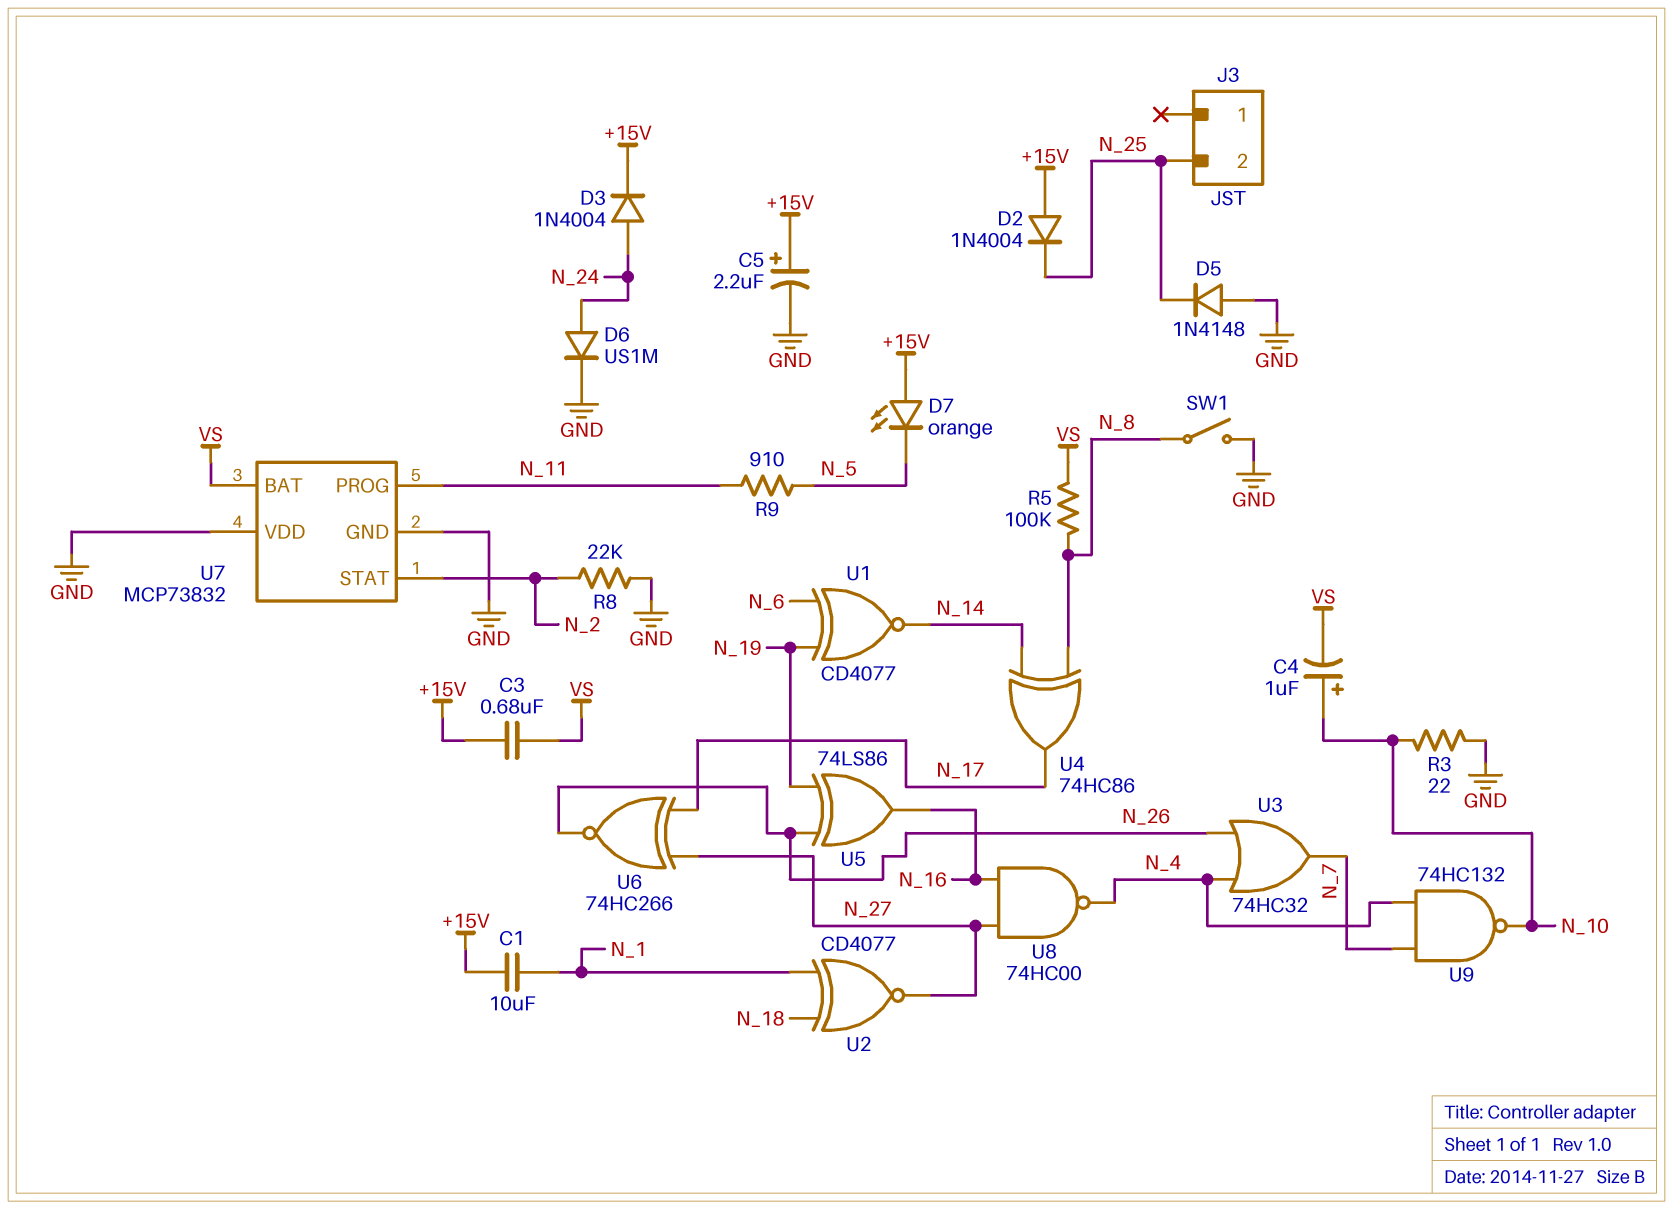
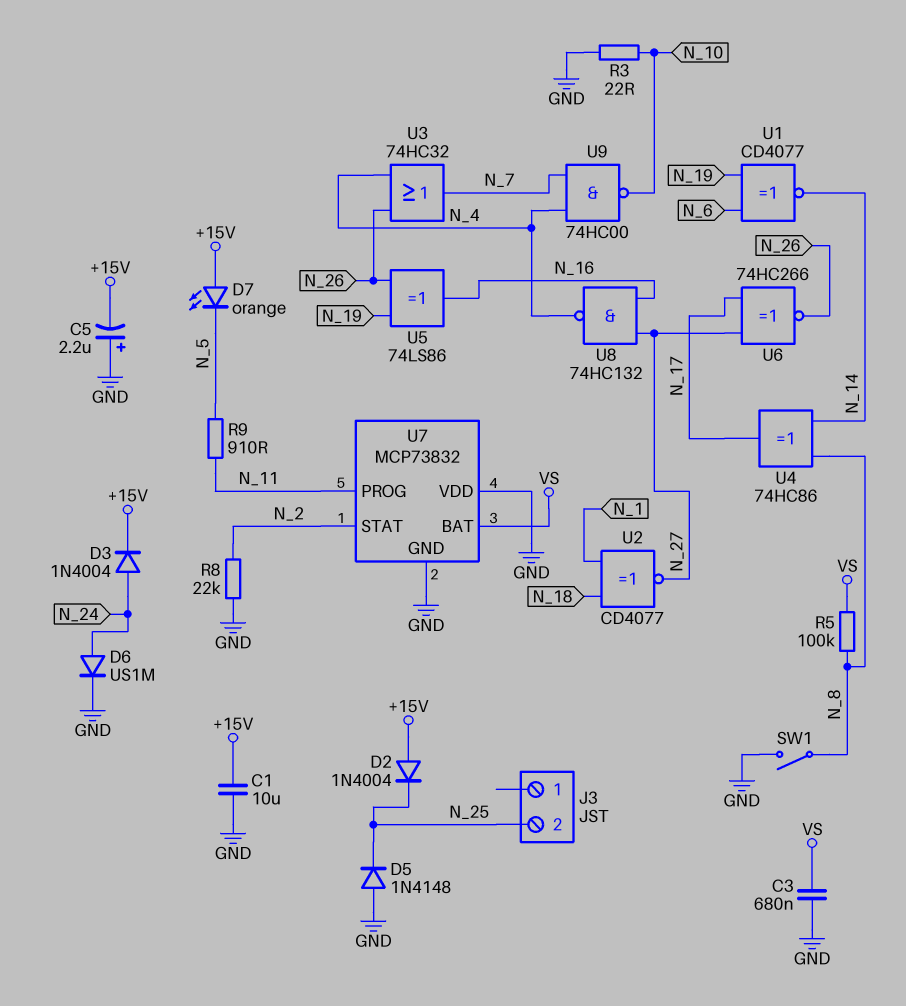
C1: 10uF (+15V, N_1) -> 10uF (+15V, GND)
C3: 680nF (+15V, VS) -> 680nF (GND, VS)
C4: 1uF (plus N_10, minus VS) -> none
C5: 2.2uF (plus +15V, minus GND) -> 2.2uF (plus GND, minus +15V)
U8: NAND 74HC00 (in N_16, in N_27, out N_4) -> NAND 74HC132 (in N_16, in N_27, out N_4)
U9: NAND 74HC132 (in N_4, in N_7, out N_10) -> NAND 74HC00 (in N_4, in N_7, out N_10)

